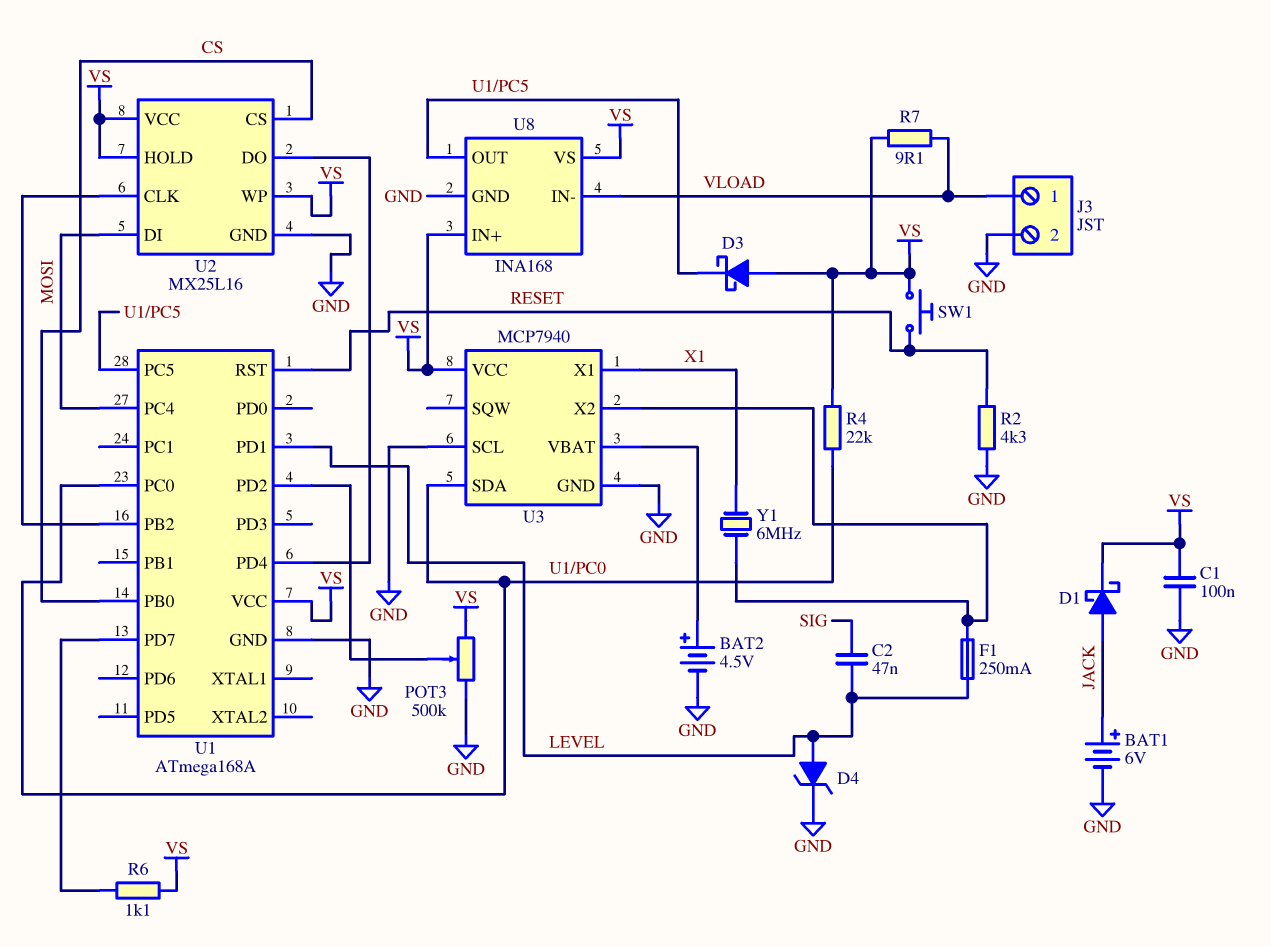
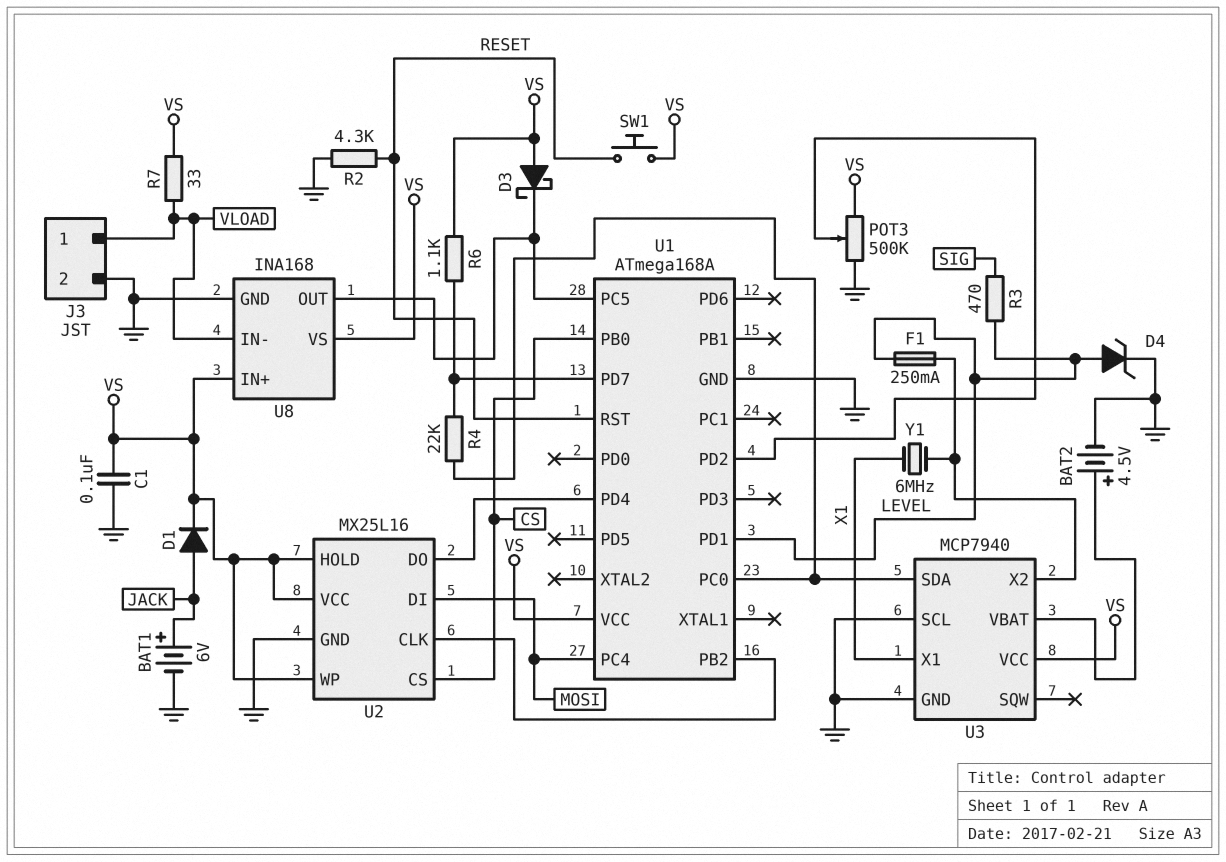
C2: 47nF (LEVEL, SIG) -> none
D1: schottky (A JACK, K VS) -> diode (A JACK, K VS)
R3: none -> 470 (LEVEL, SIG)
R4: 22k (U1/PC0, VS) -> 22k (U1/PC0, U1/PD7)
R7: 9.1 (VLOAD, VS) -> 33 (VLOAD, VS)

